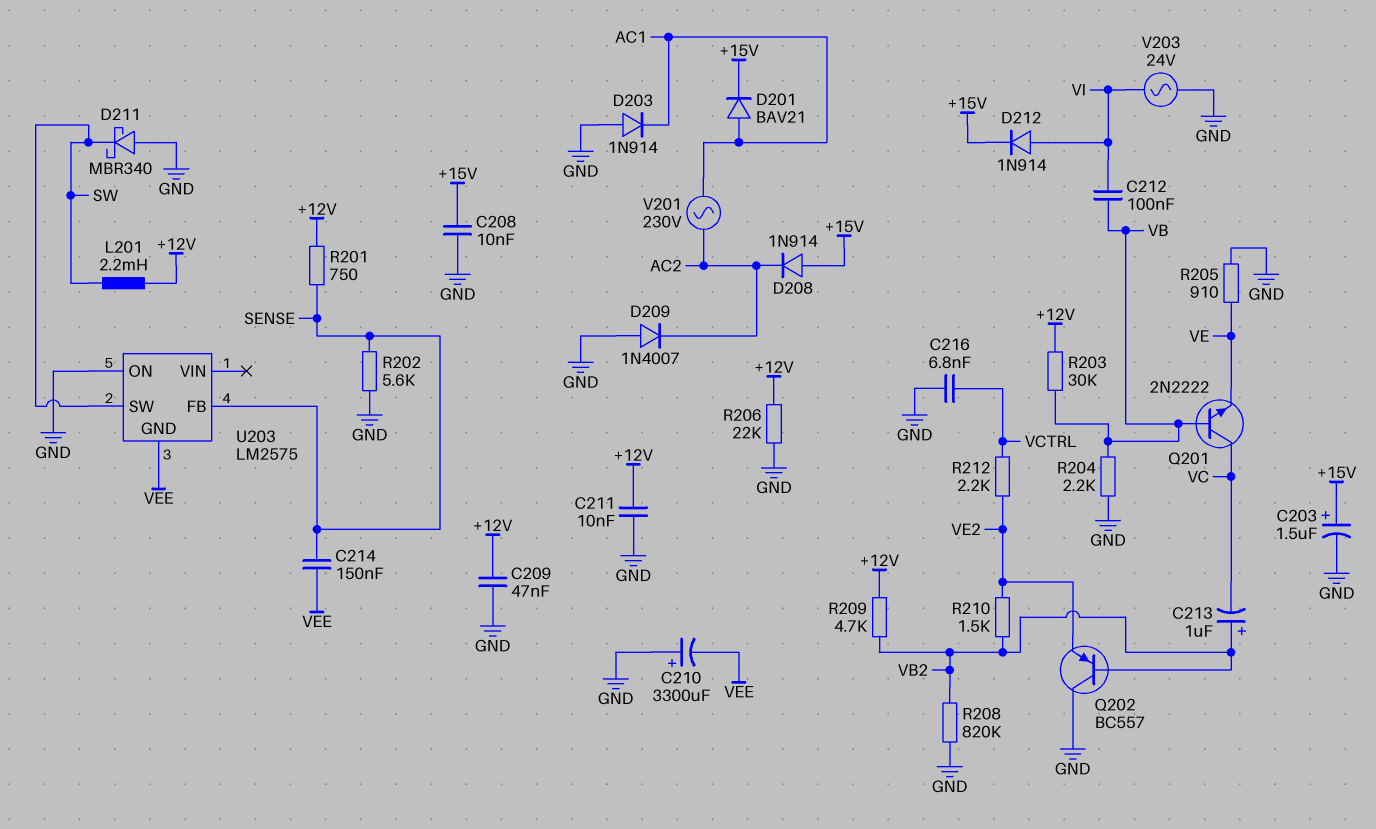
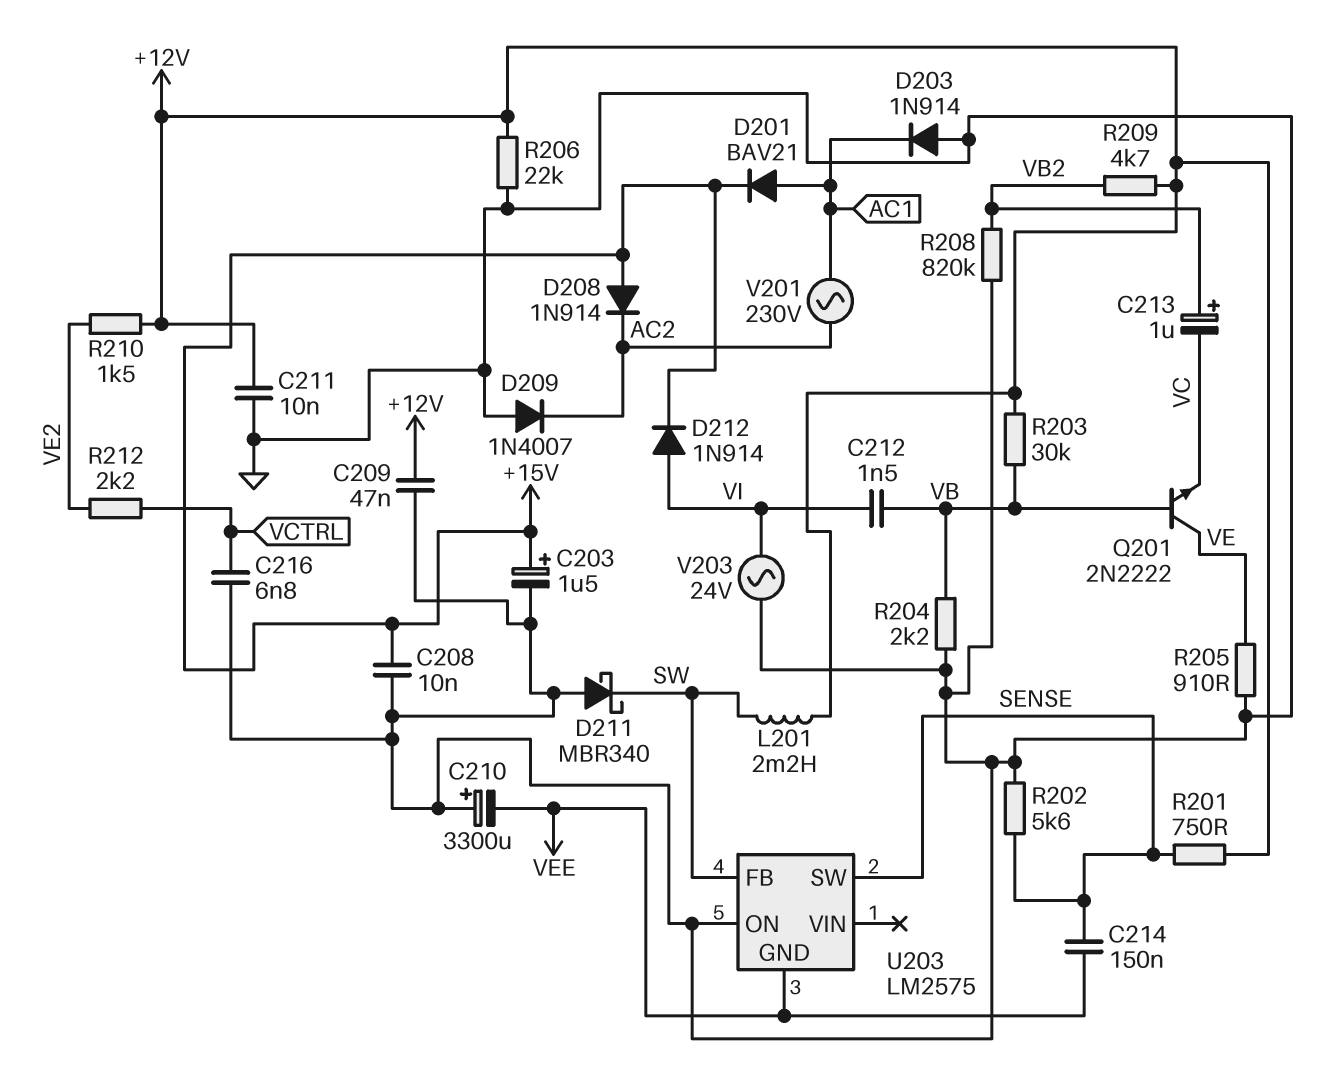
C212: 100nF (VB, VI) -> 1.5nF (VB, VI)
Q201: NPN 2N2222 (B VB, C VC, E VE) -> NPN 2N2222 (B VB, C VE, E VC)
Q202: PNP BC557 (B VB2, C GND, E VE2) -> none
R210: 1.5k (VB2, VE2) -> 1.5k (+12V, VE2)
U203 pin FB: SENSE -> SW
U203 pin SW: SW -> SENSE

